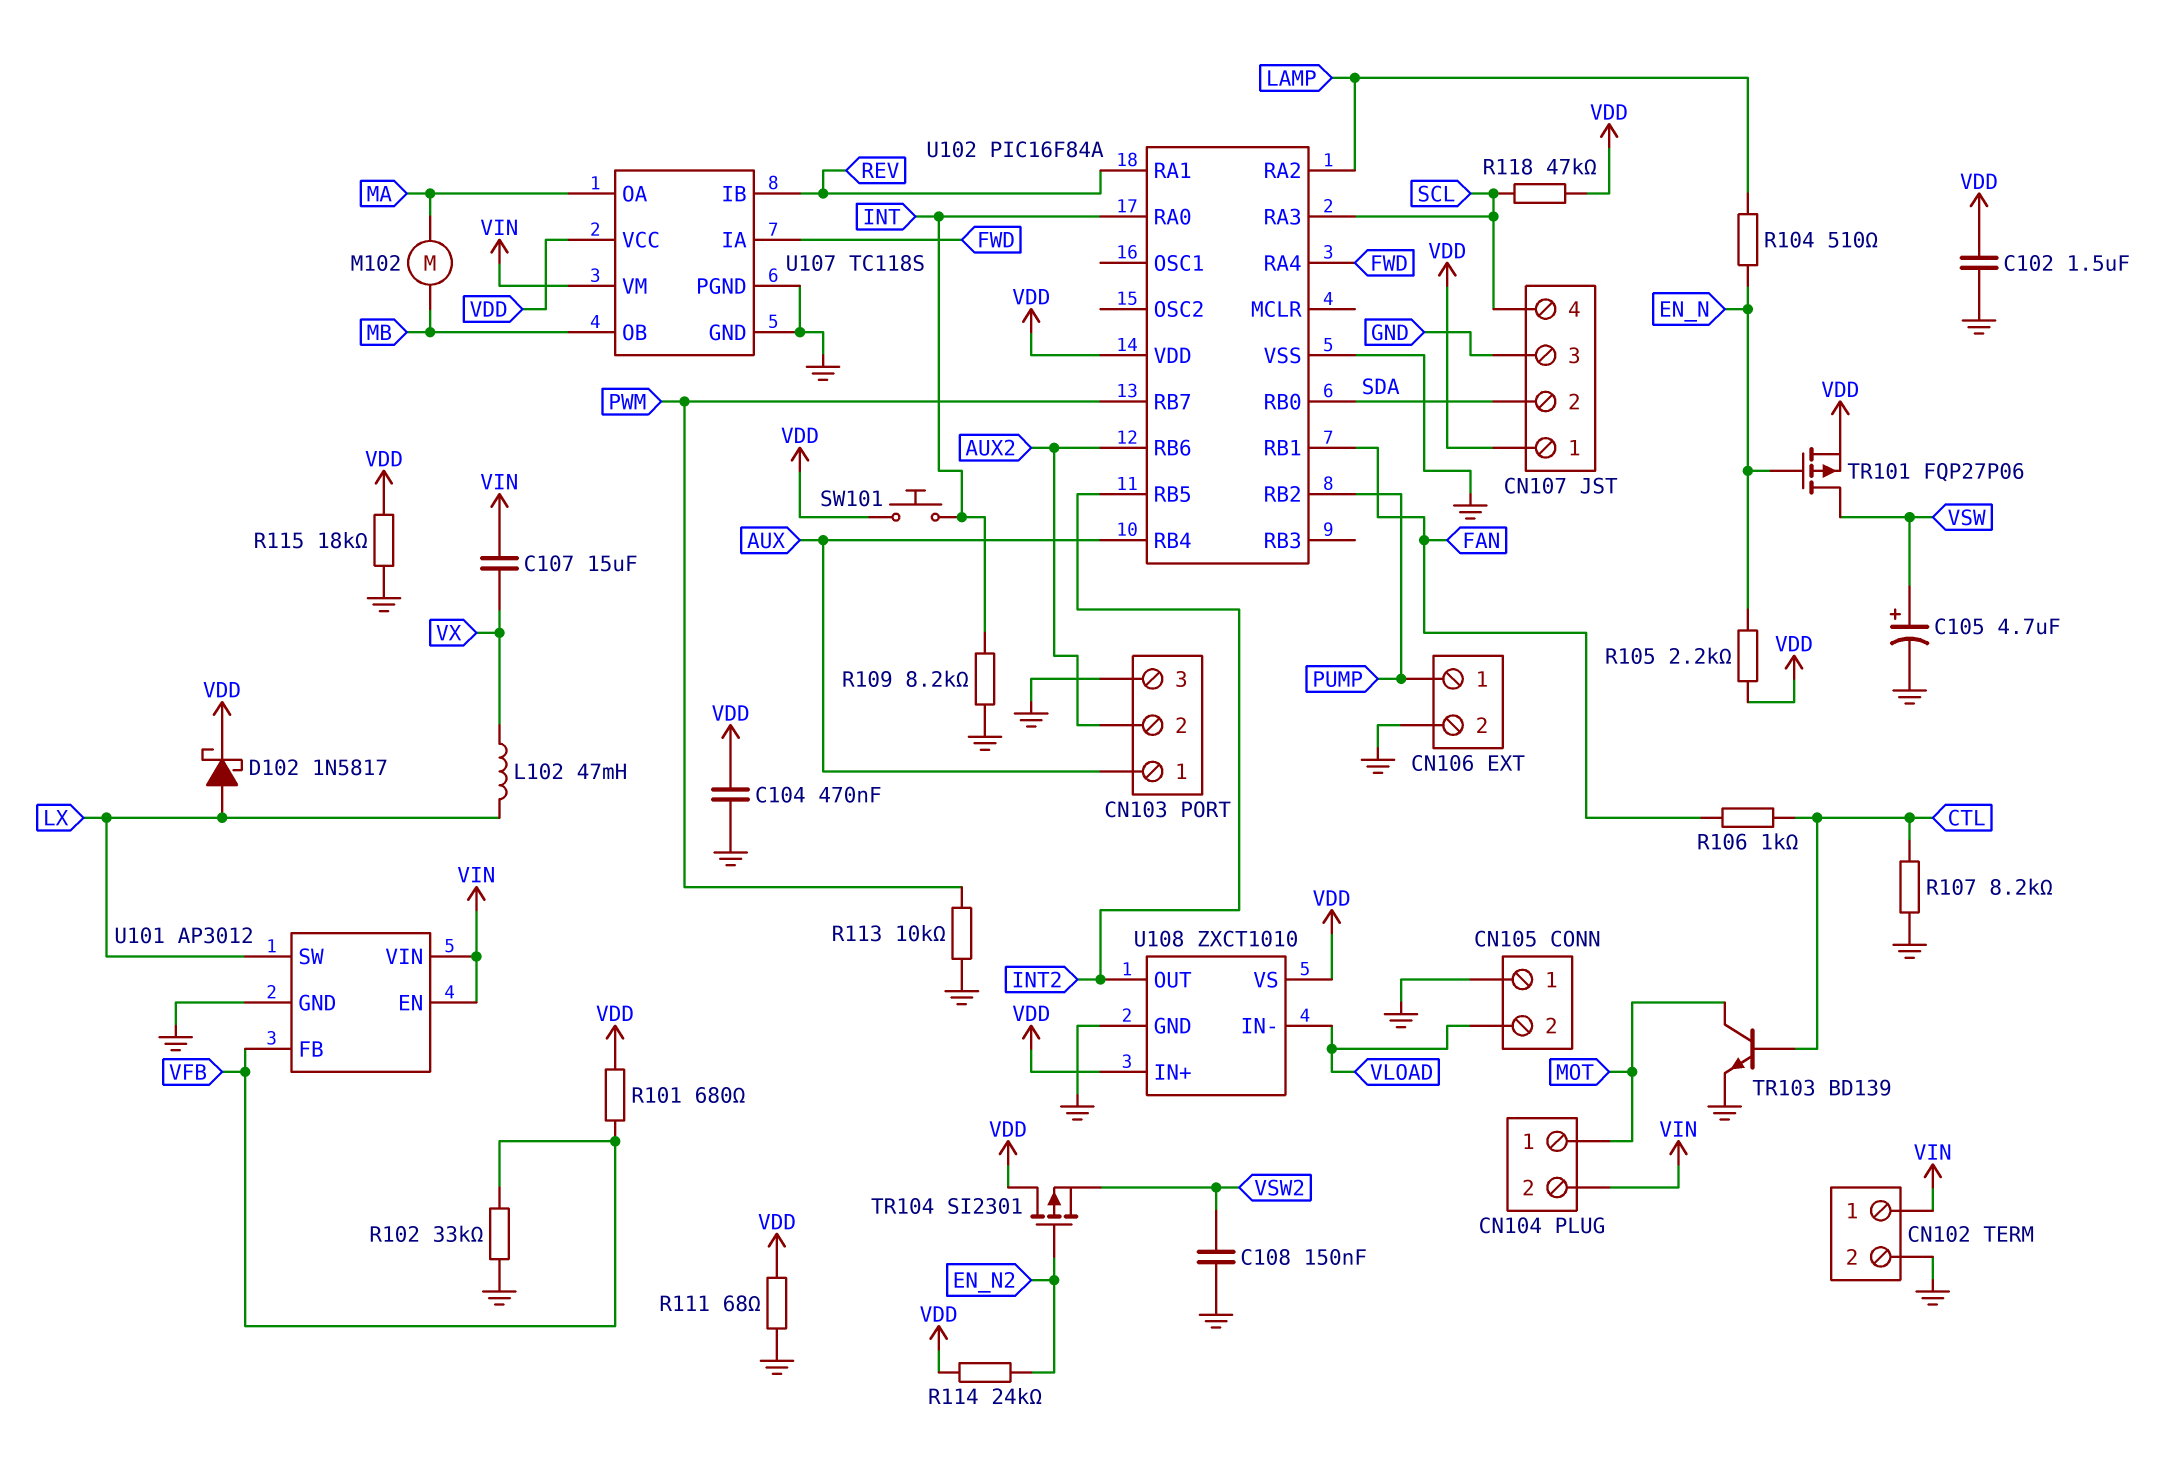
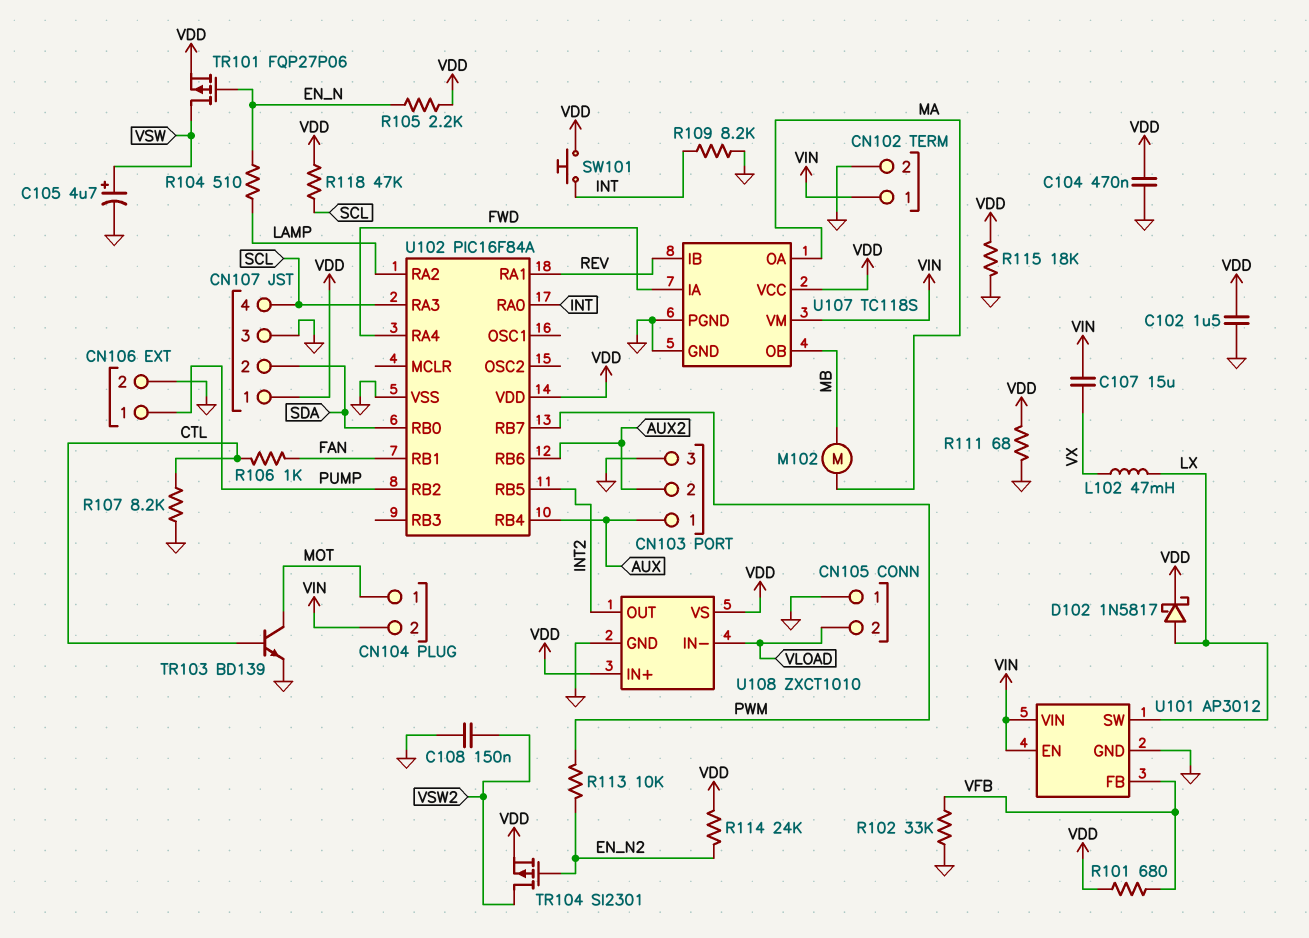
R113: 10k (GND, PWM) -> 10k (EN_N2, PWM)
TR104: PMOS SI2301 (G EN_N2, D VDD, S VSW2) -> PMOS SI2301 (G EN_N2, D VSW2, S VDD)

